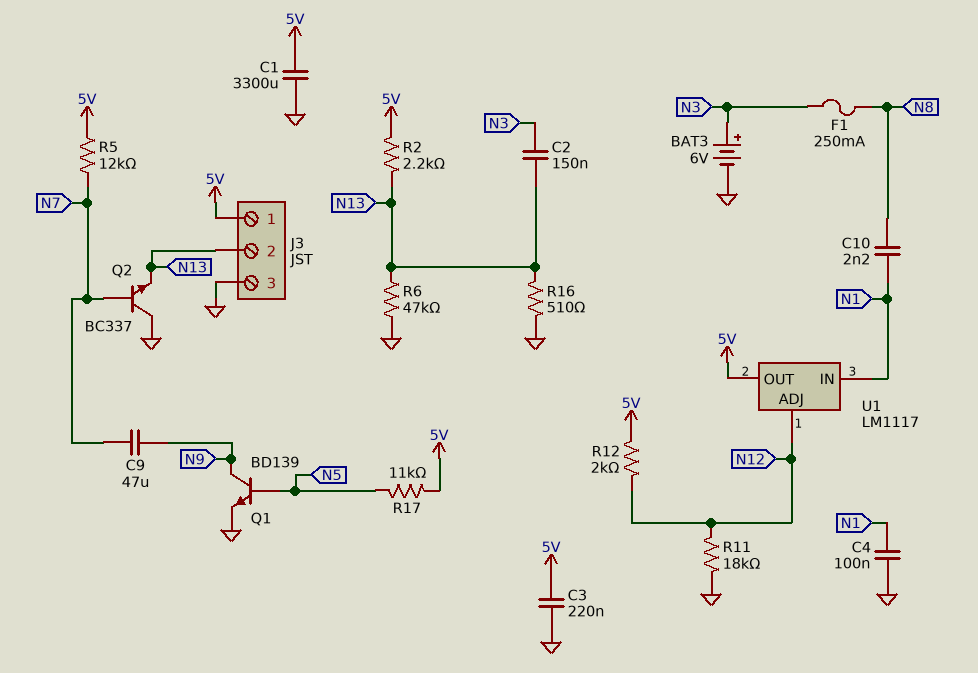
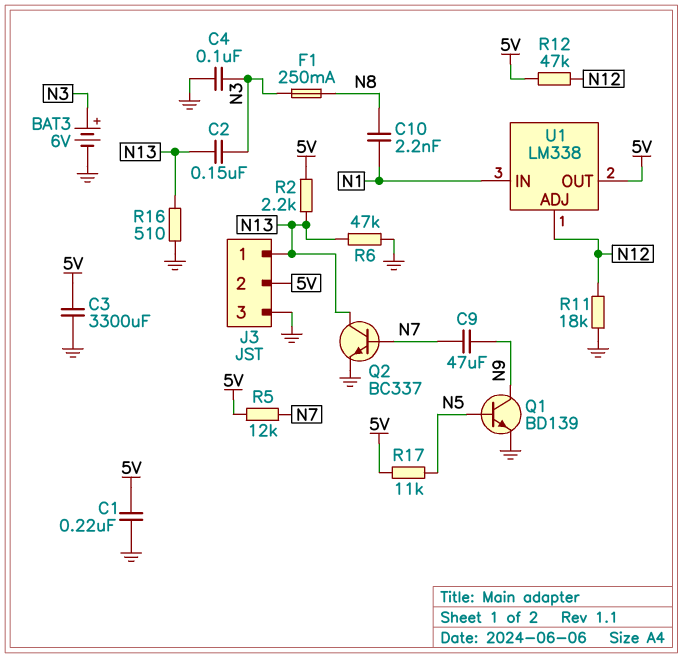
C1: 3300uF (5V, GND) -> 220nF (5V, GND)
C3: 220nF (5V, GND) -> 3300uF (5V, GND)
C4: 100nF (GND, N1) -> 100nF (GND, N3)
J3 pin 1: 5V -> N13
J3 pin 2: N13 -> 5V
Q2: NPN BC337 (B N7, C GND, E N13) -> NPN BC337 (B N7, C N13, E GND)
R12: 2k (5V, N12) -> 47k (5V, N12)
U1: LM1117 -> LM338

